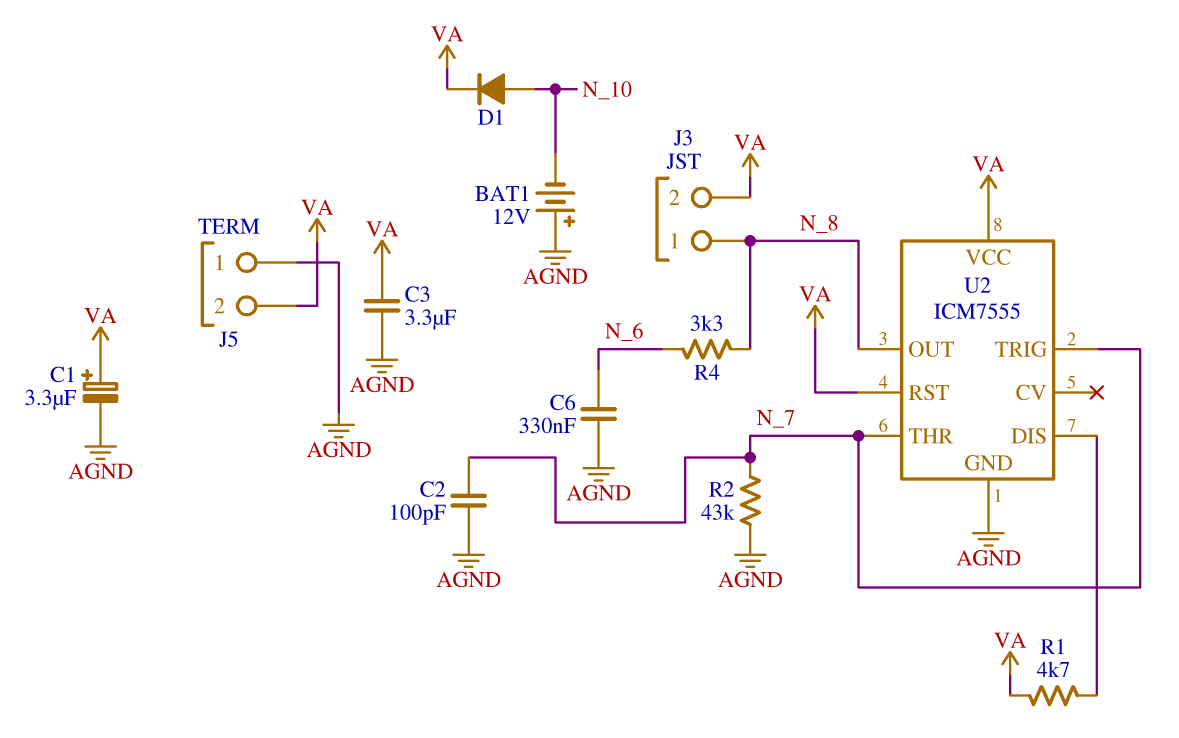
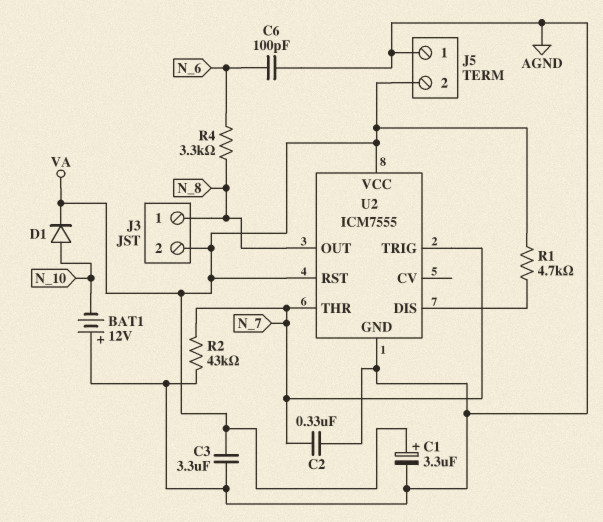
C2: 100pF (AGND, N_7) -> 330nF (AGND, N_7)
C6: 330nF (AGND, N_6) -> 100pF (AGND, N_6)

